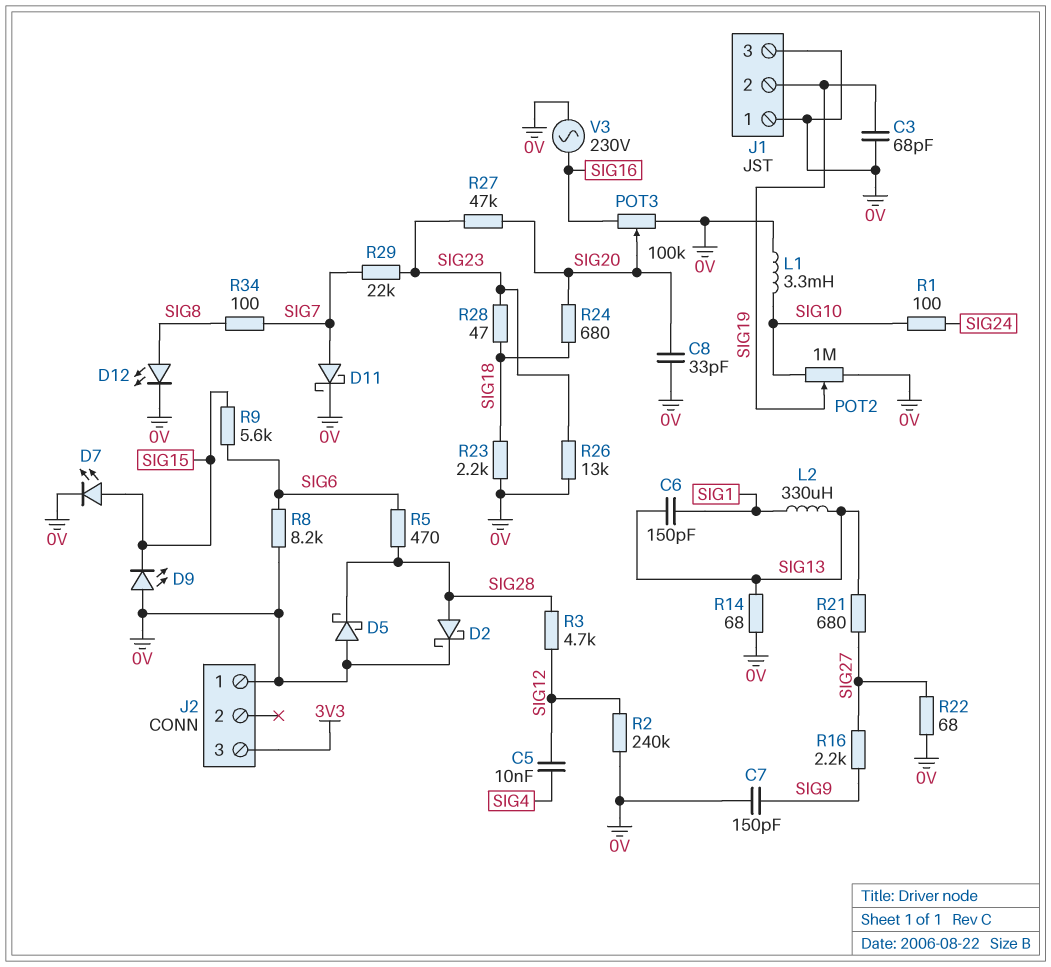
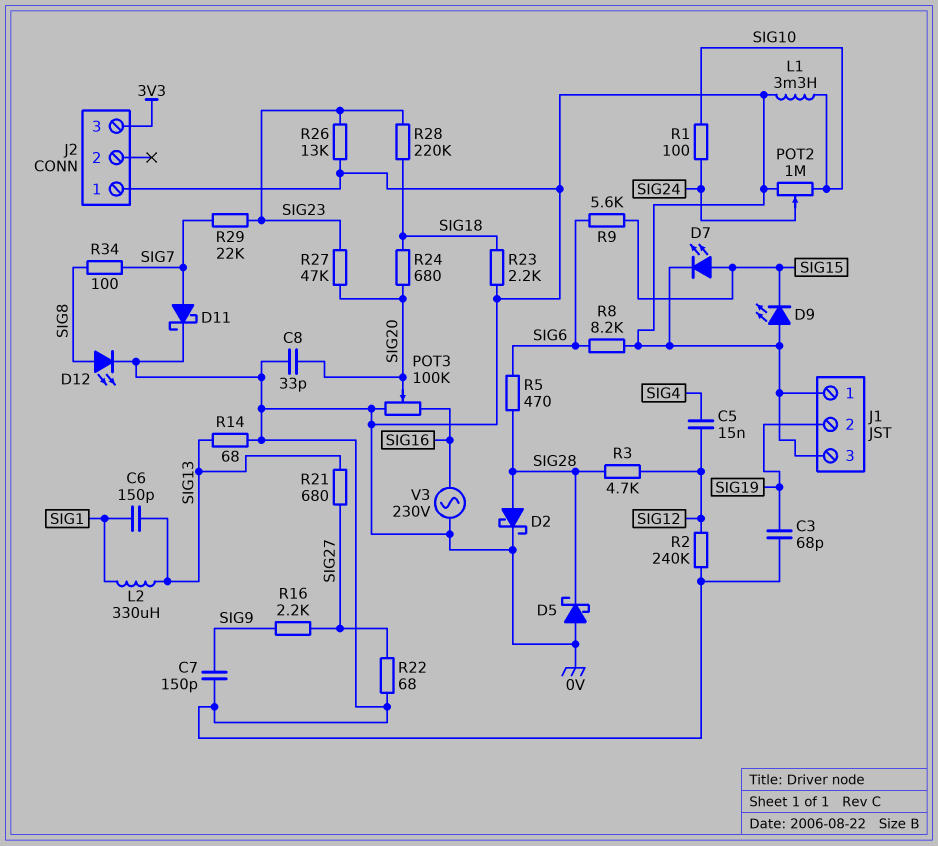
C5: 10nF (SIG4, SIG12) -> 15nF (SIG4, SIG12)
POT2: 1M (0V, SIG10, wiper SIG19) -> 1M (0V, SIG10, wiper SIG24)
R28: 47 (SIG18, SIG23) -> 220k (SIG18, SIG23)

